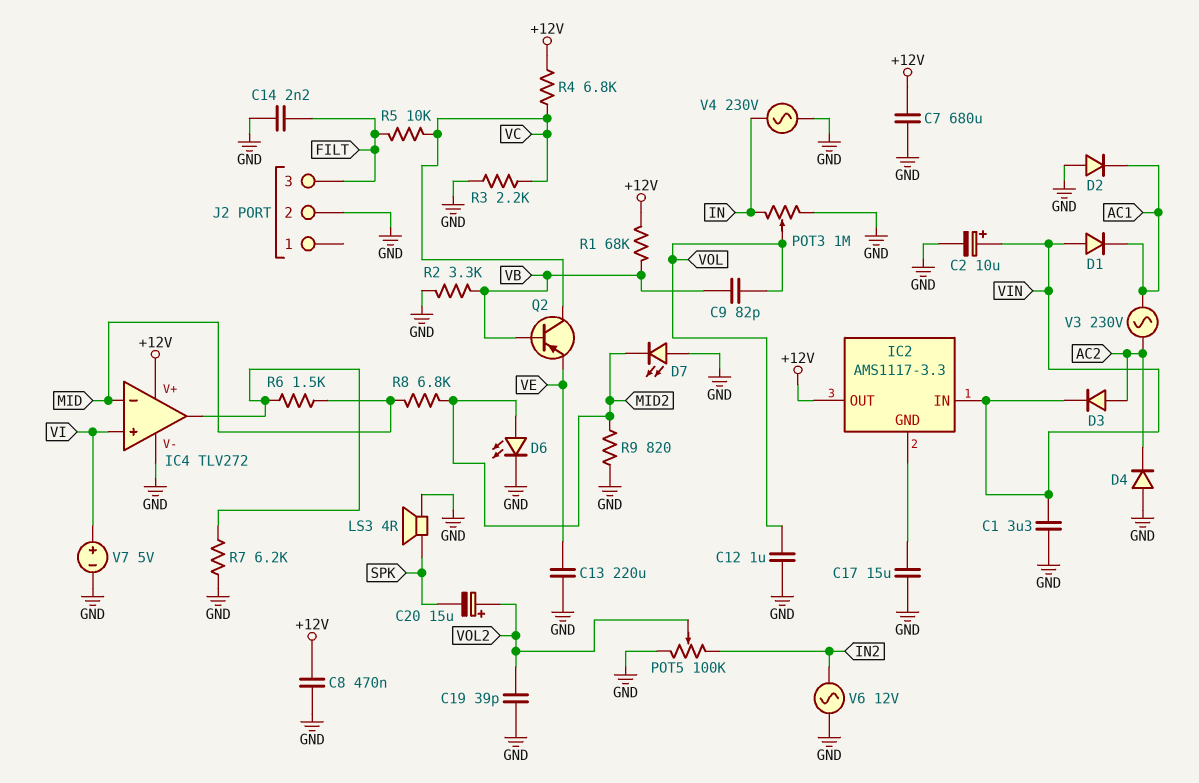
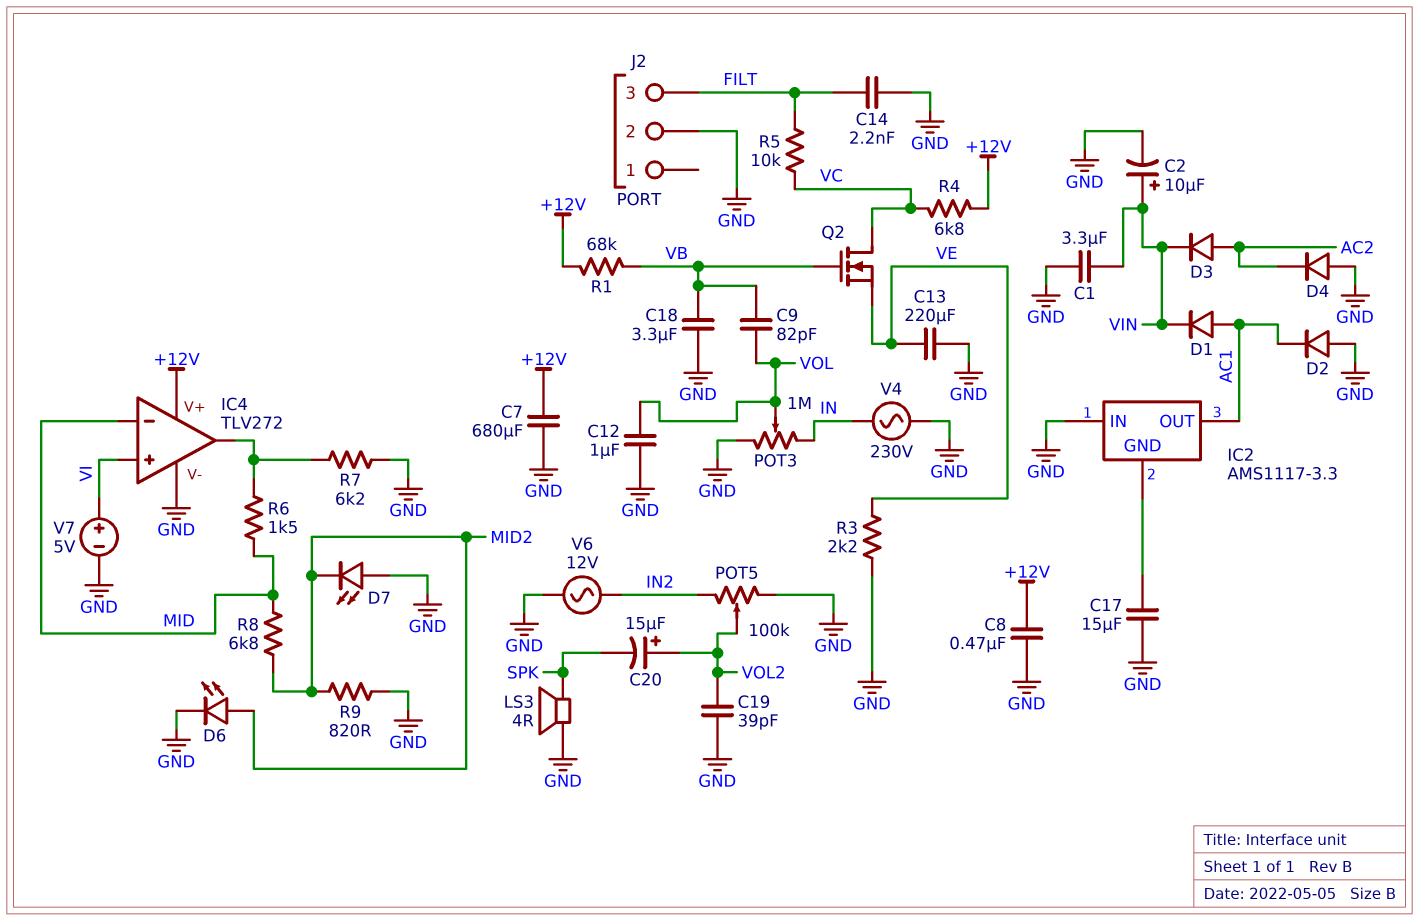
C18: none -> 3.3uF (GND, VB)
D1: diode (A VIN, K AC1) -> diode (A AC1, K VIN)
IC2 pin IN: VIN -> GND
IC2 pin OUT: +12V -> AC1
Q2: PNP (B VB, C VC, E VE) -> NMOS (G VB, D VC, S VE)
R2: 3.3k (GND, VB) -> none
R3: 2.2k (GND, VC) -> 2.2k (GND, VE)
V3: AC 230V (AC1, AC2) -> none

